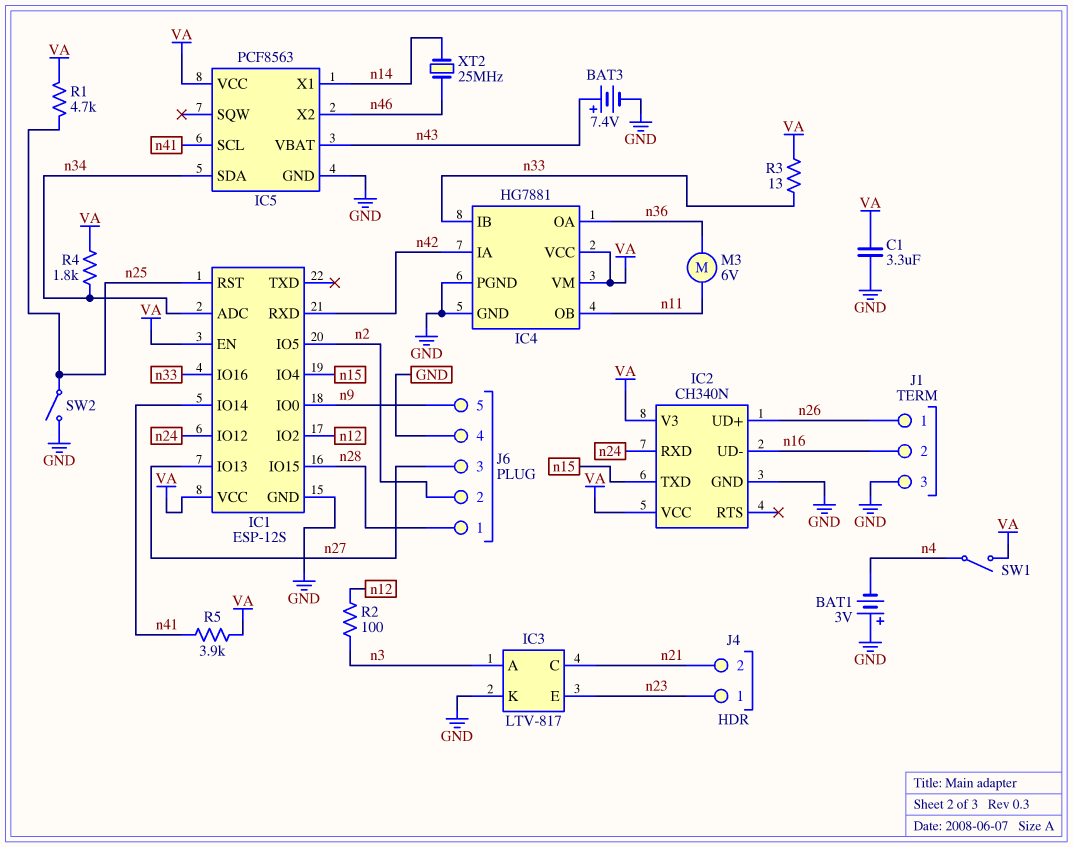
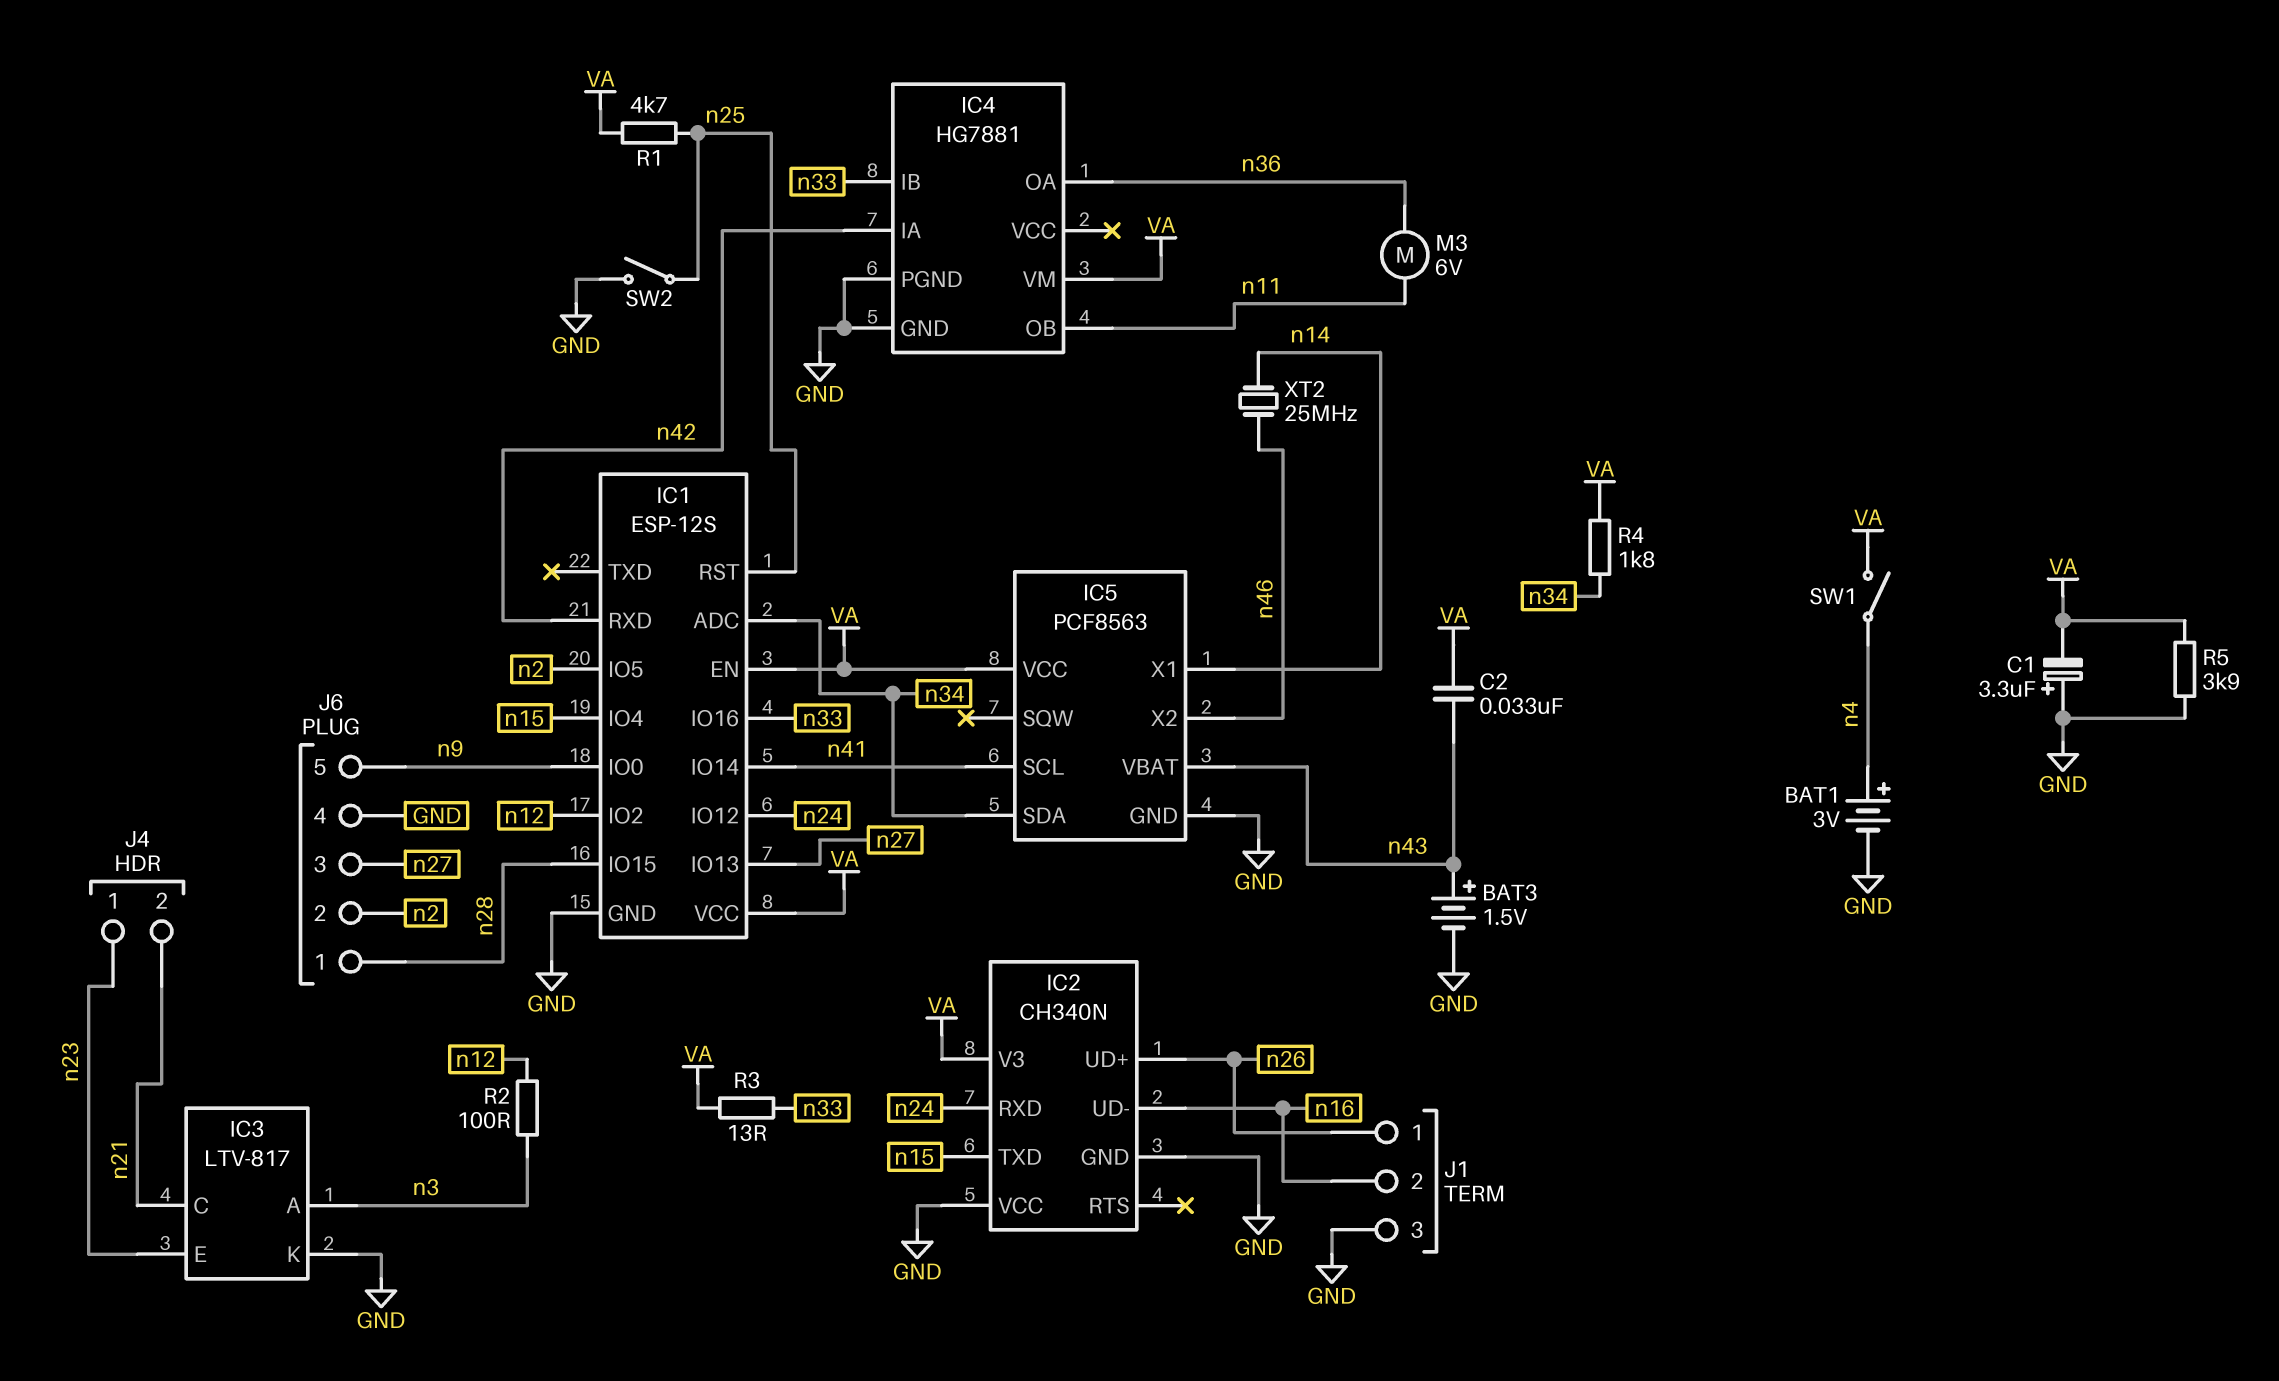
BAT1: 3V (plus GND, minus n4) -> 3V (plus n4, minus GND)
BAT3: 7.4V (plus n43, minus GND) -> 1.5V (plus n43, minus GND)
C1: 3.3uF (GND, VA) -> 3.3uF (plus GND, minus VA)
C2: none -> 33nF (VA, n43)
IC2 pin VCC: VA -> GND
IC4 pin VCC: VA -> none
R5: 3.9k (VA, n41) -> 3.9k (GND, VA)

